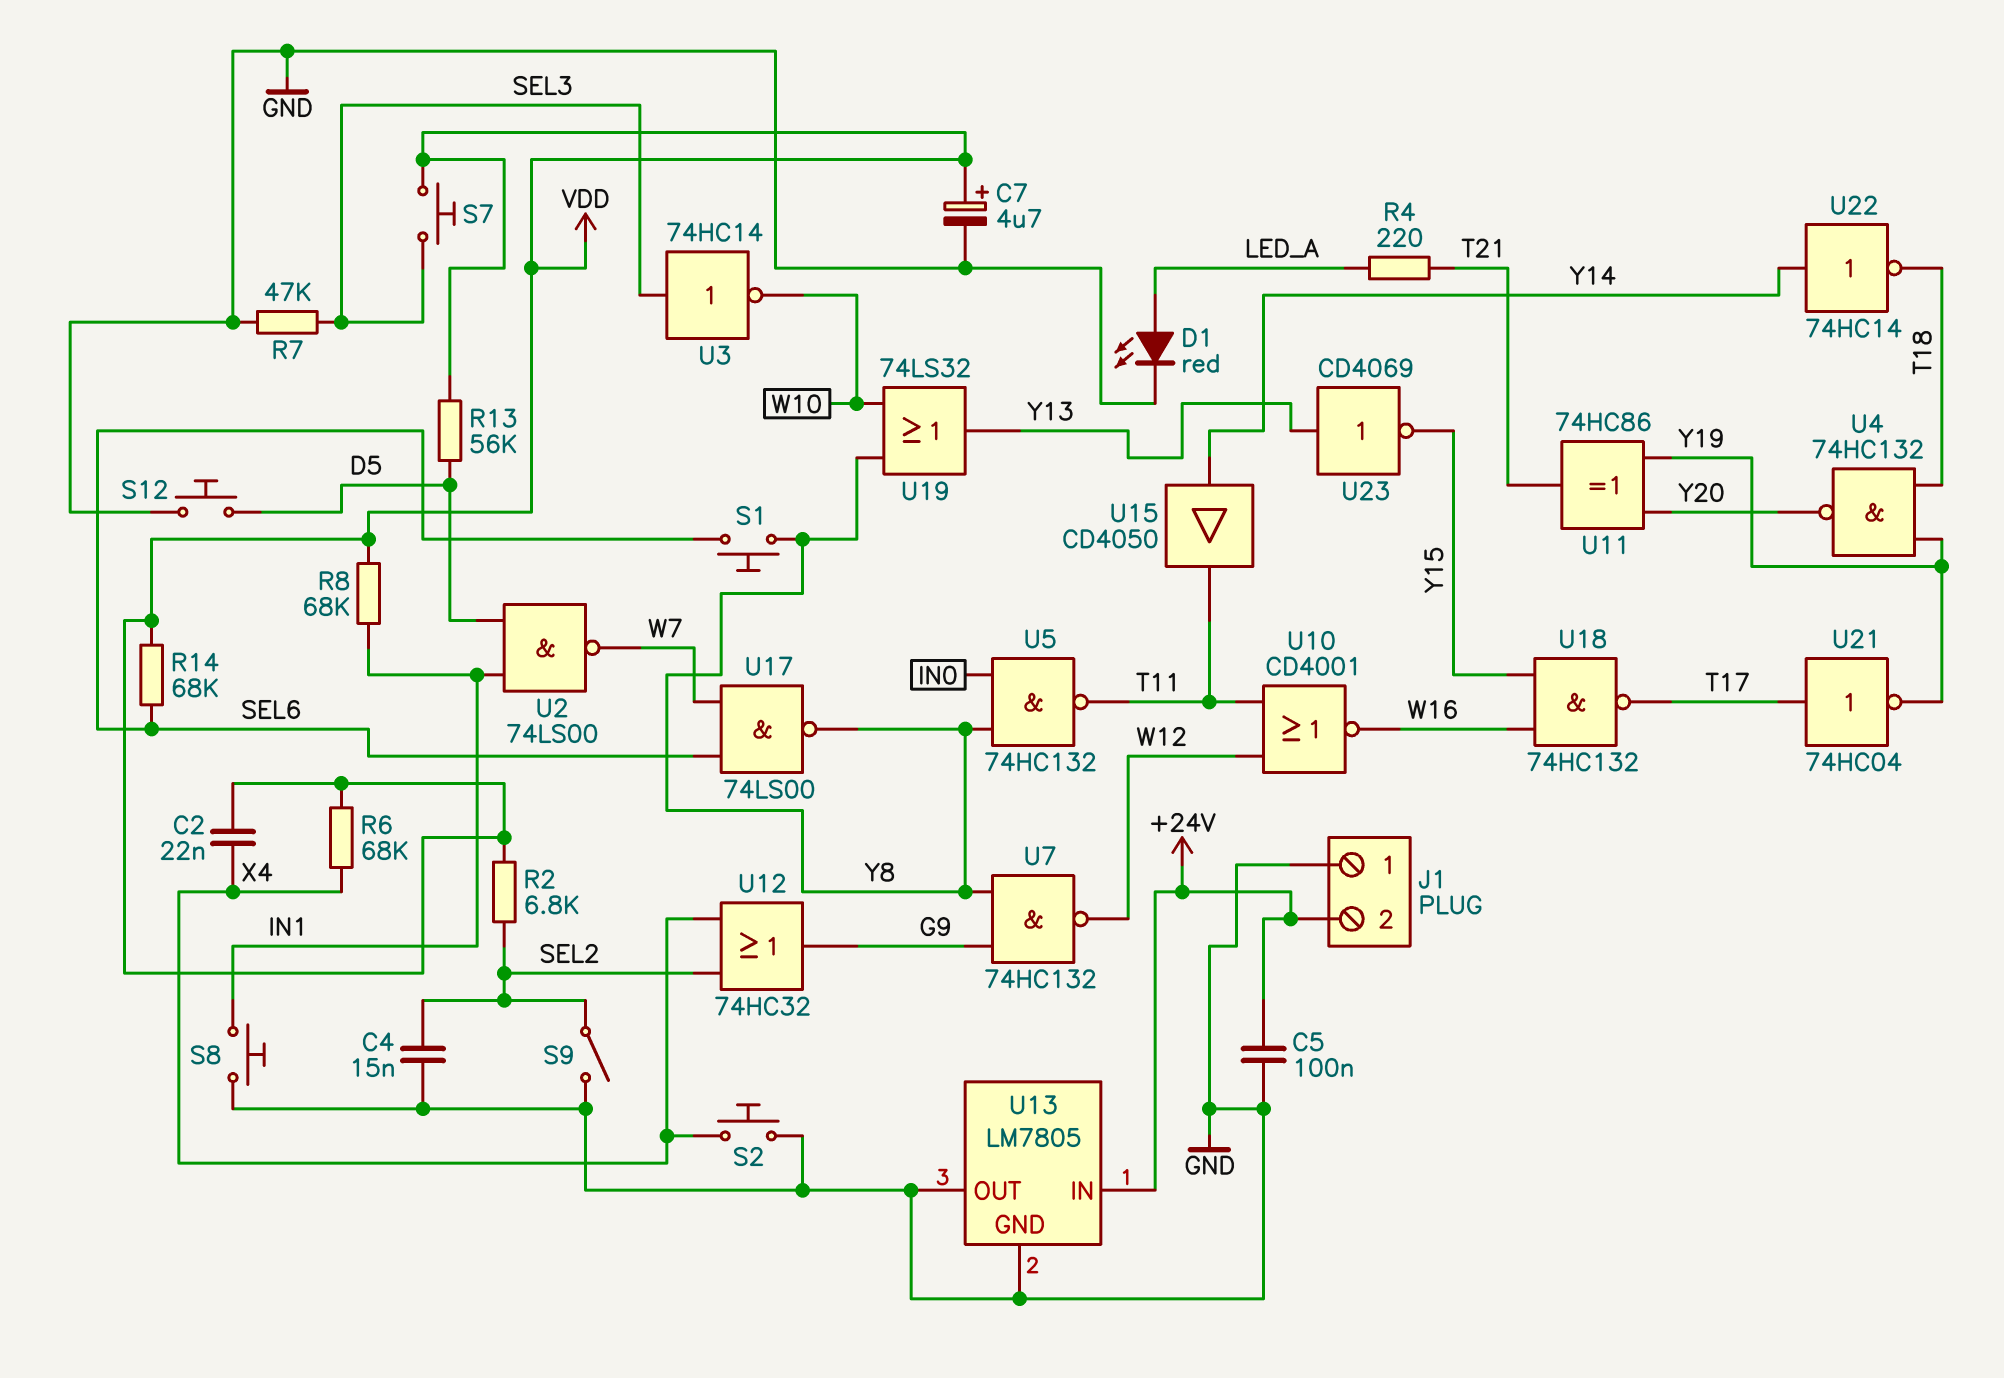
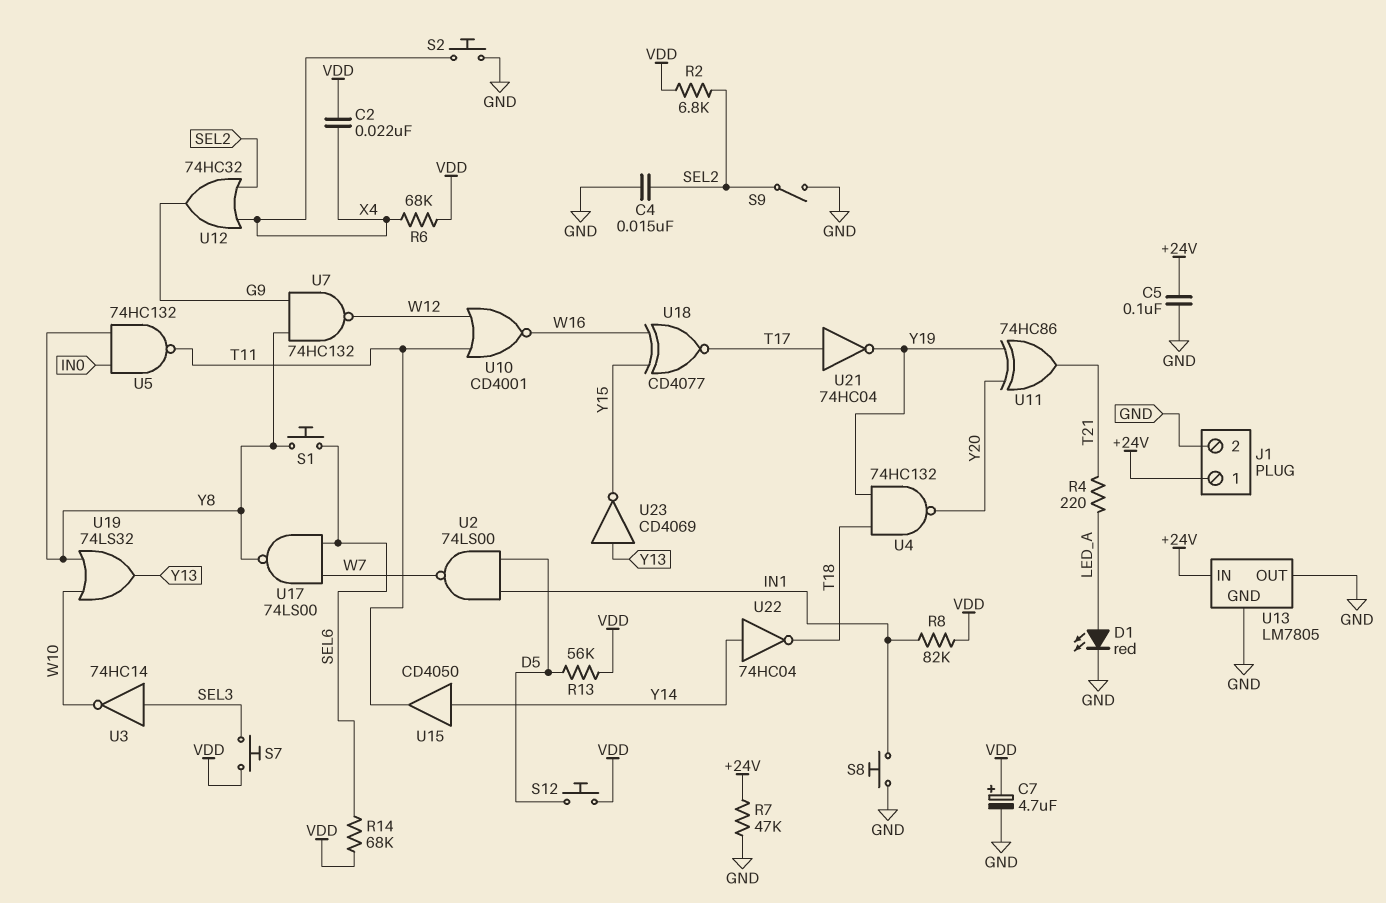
J1 pin 1: GND -> +24V
J1 pin 2: +24V -> GND
R7: 47k (GND, SEL3) -> 47k (+24V, GND)
R8: 68k (IN1, VDD) -> 82k (IN1, VDD)
S12: button (D5, GND) -> button (D5, VDD)
U18: NAND 74HC132 (in W16, in Y15, out T17) -> XNOR CD4077 (in W16, in Y15, out T17)
U22: NOT 74HC14 (in Y14, out T18) -> NOT 74HC04 (in Y14, out T18)

